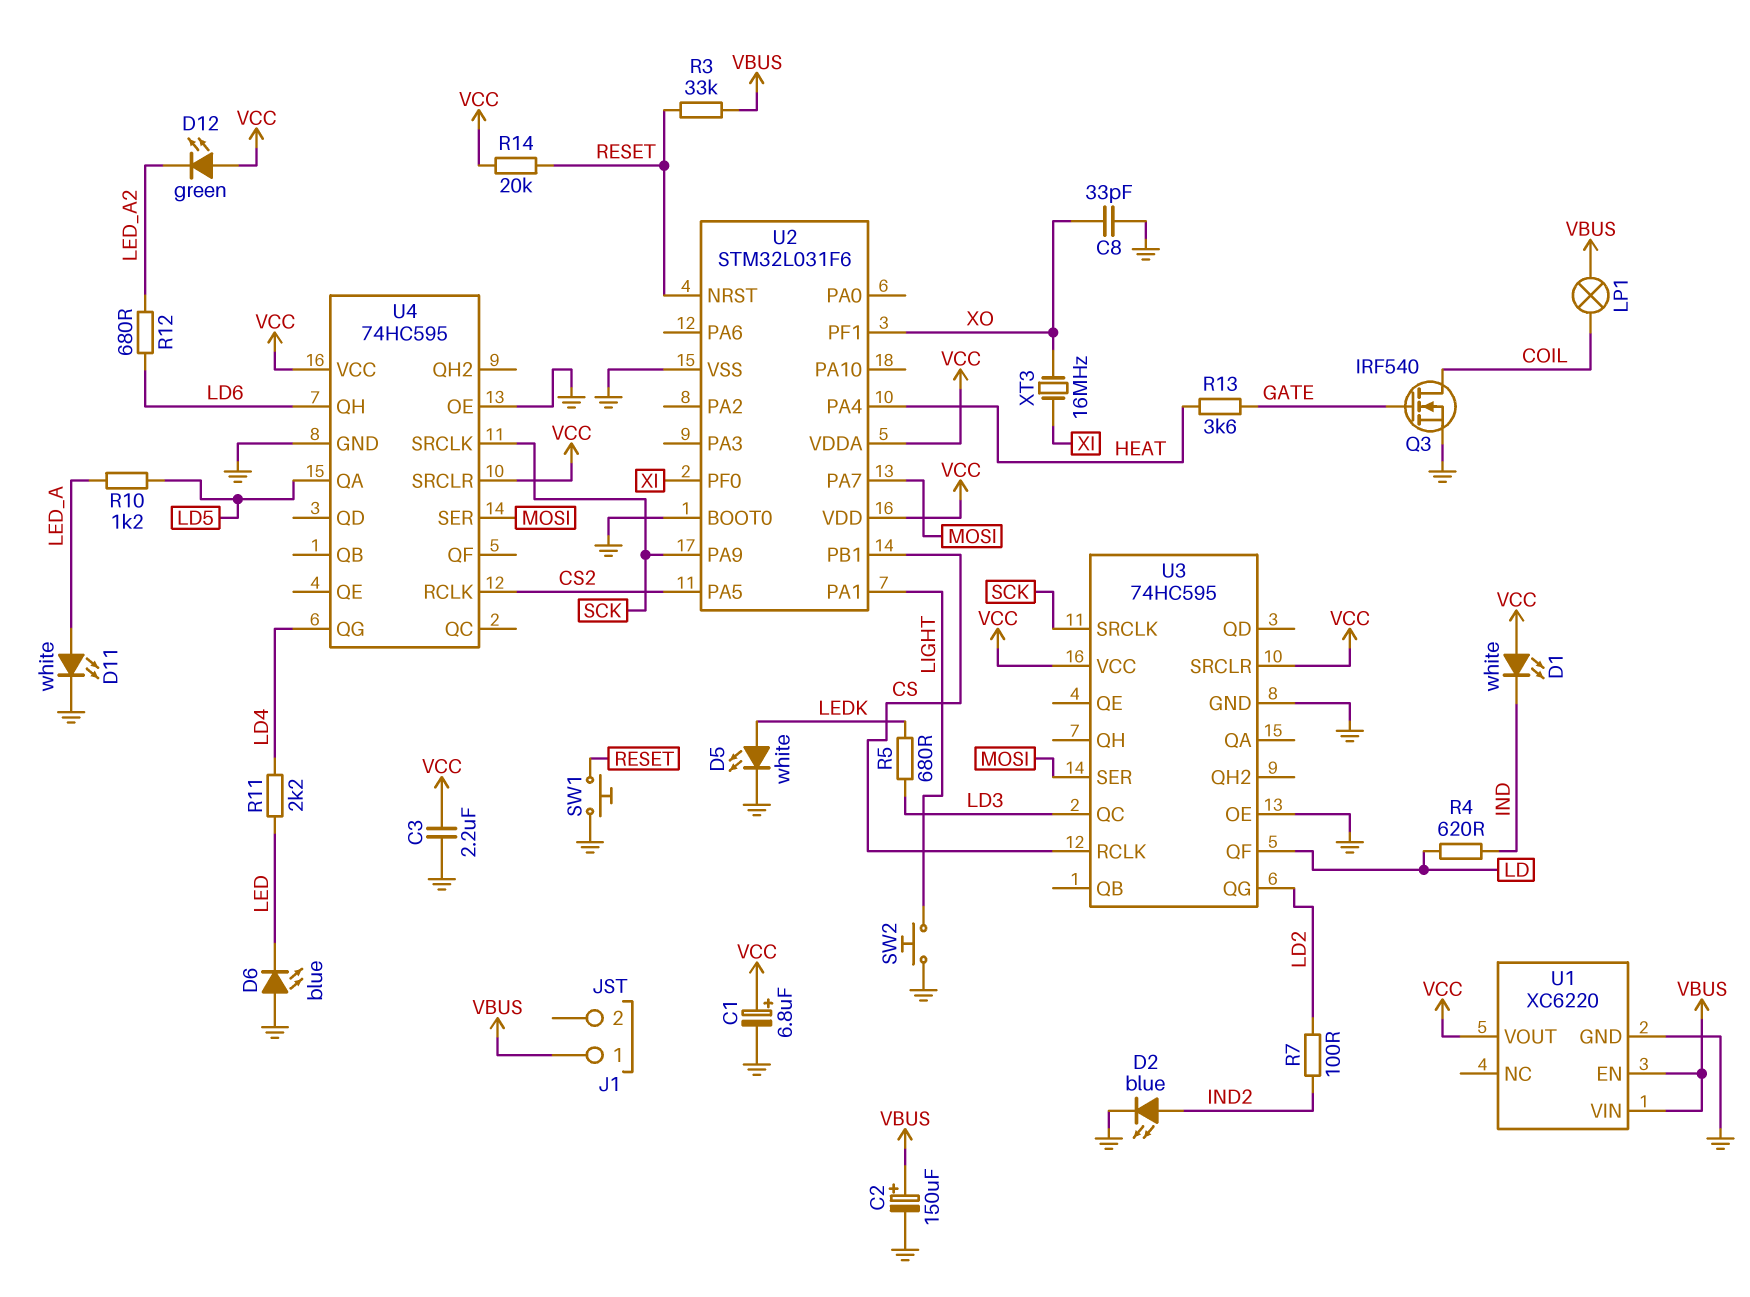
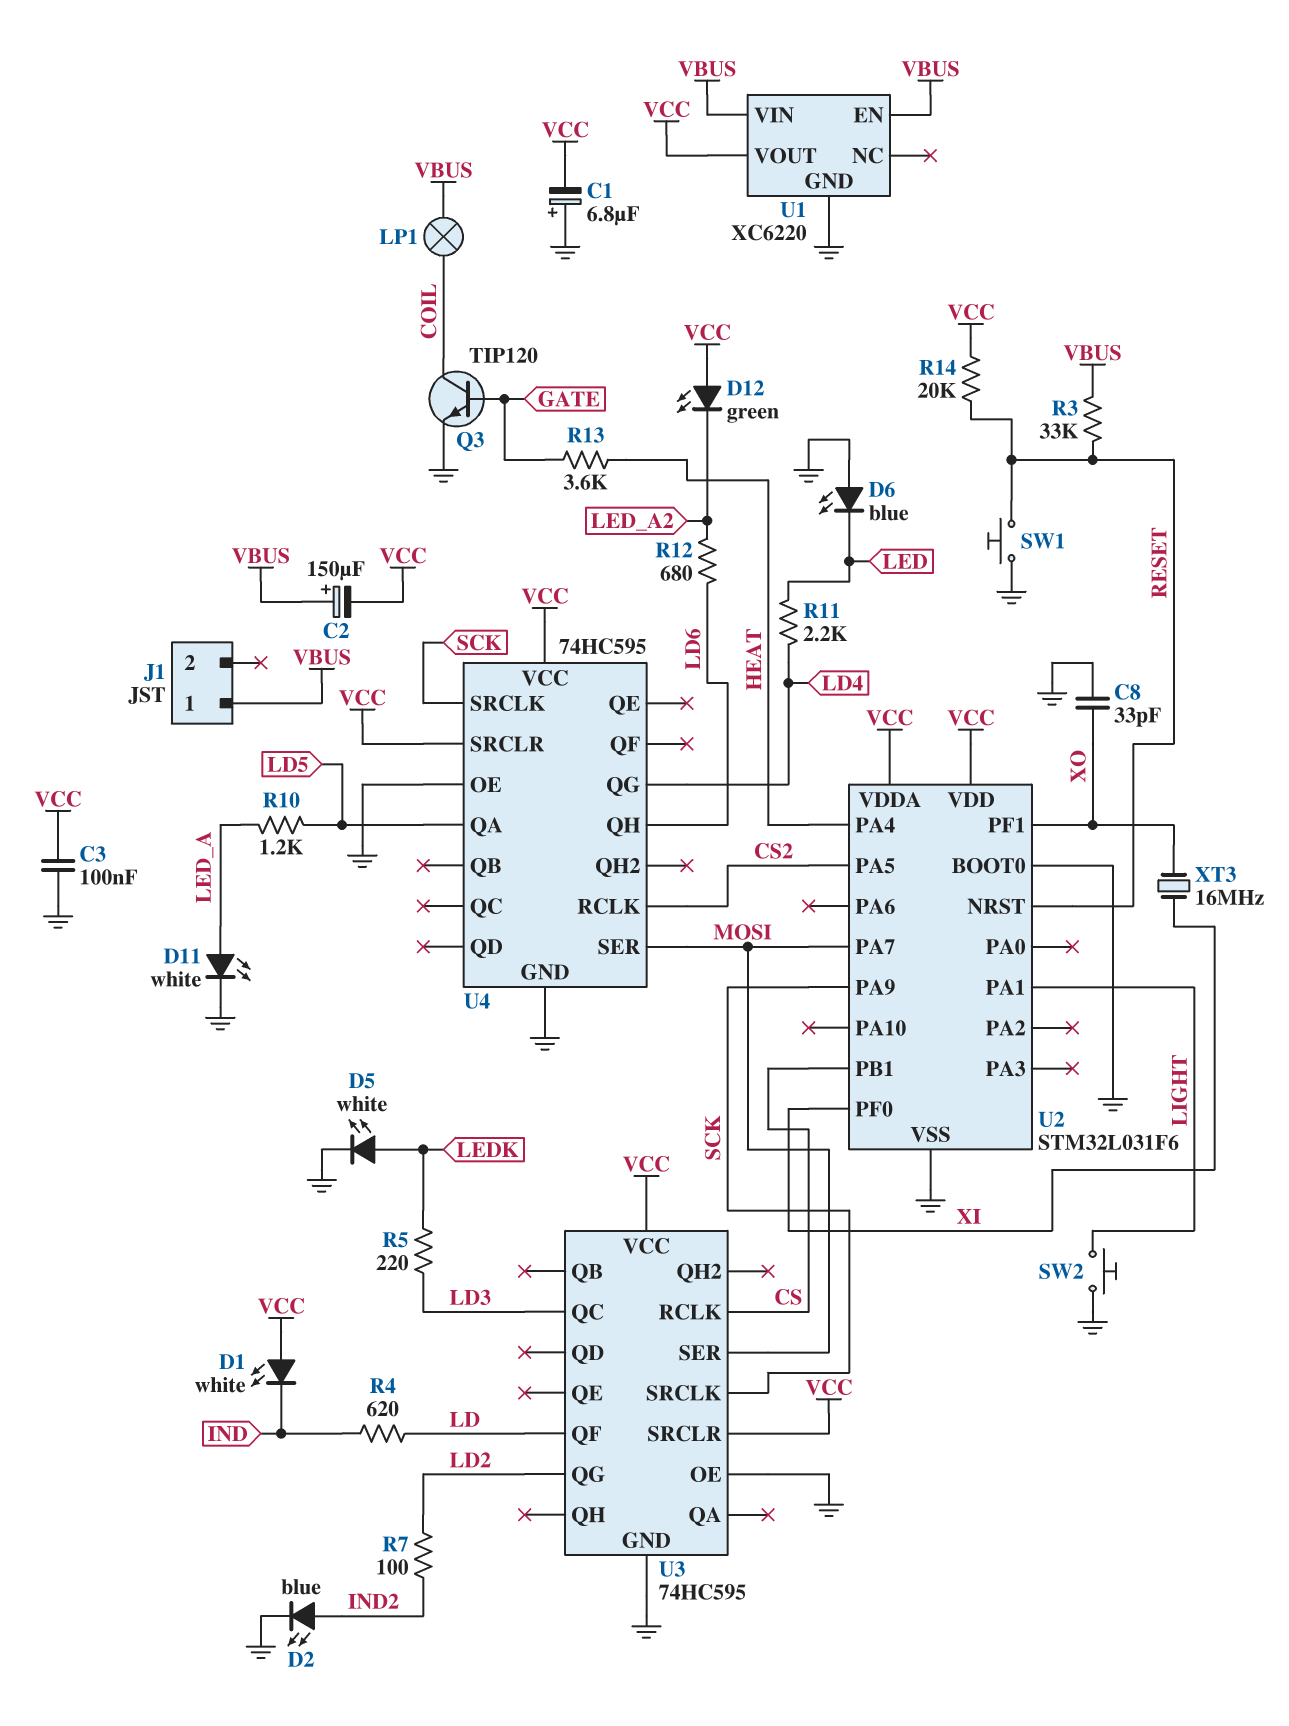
C1: 6.8uF (plus VCC, minus GND) -> 6.8uF (plus GND, minus VCC)
C2: 150uF (plus VBUS, minus GND) -> 150uF (plus VBUS, minus VCC)
C3: 2.2uF (GND, VCC) -> 100nF (GND, VCC)
Q3: NMOS IRF540 (G GATE, D COIL, S GND) -> NPN TIP120 (B GATE, C COIL, E GND)
R5: 680 (LD3, LEDK) -> 220 (LD3, LEDK)

